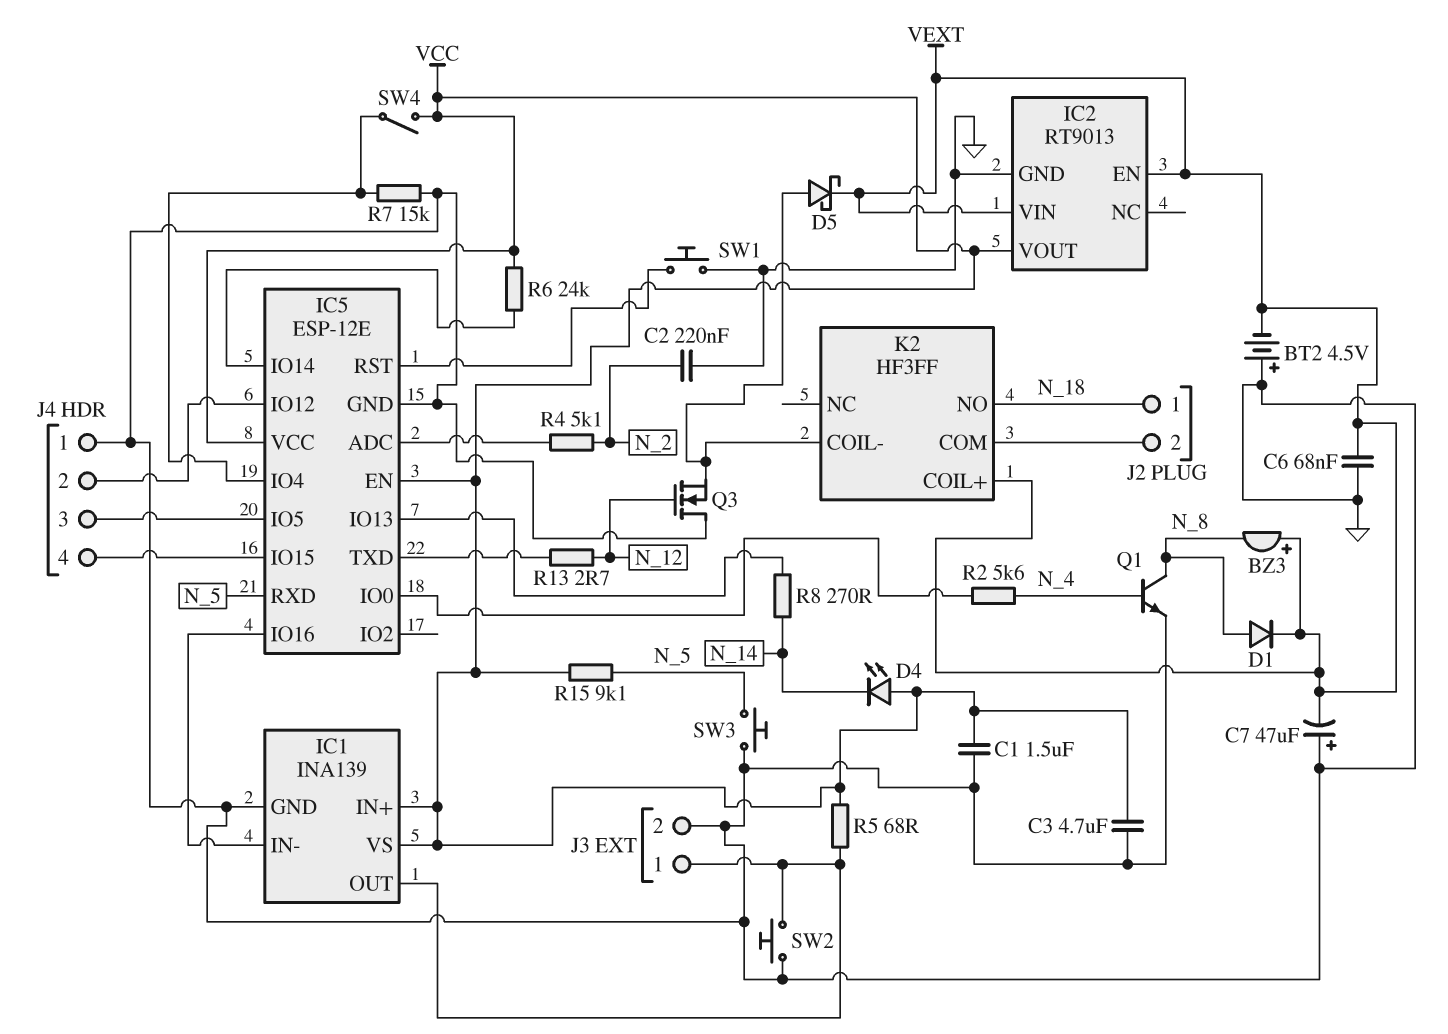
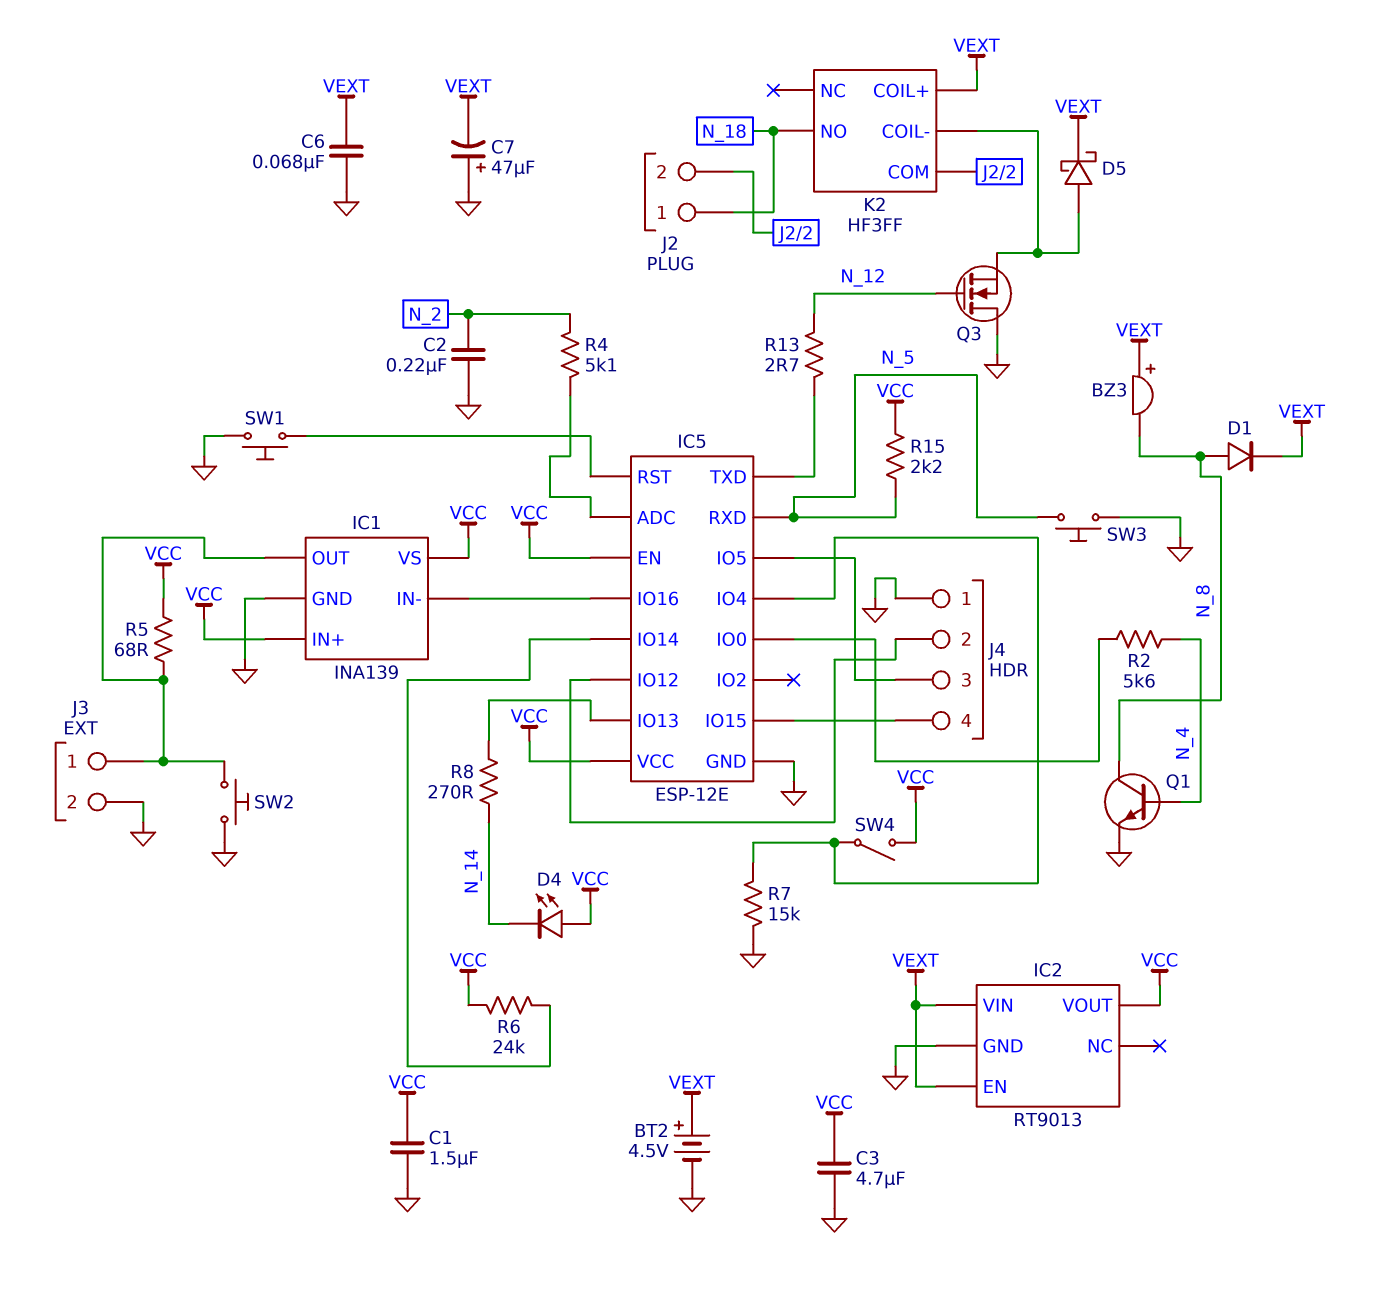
BT2: 4.5V (plus GND, minus VEXT) -> 4.5V (plus VEXT, minus GND)
R15: 9.1k (N_5, VCC) -> 2.2k (N_5, VCC)

